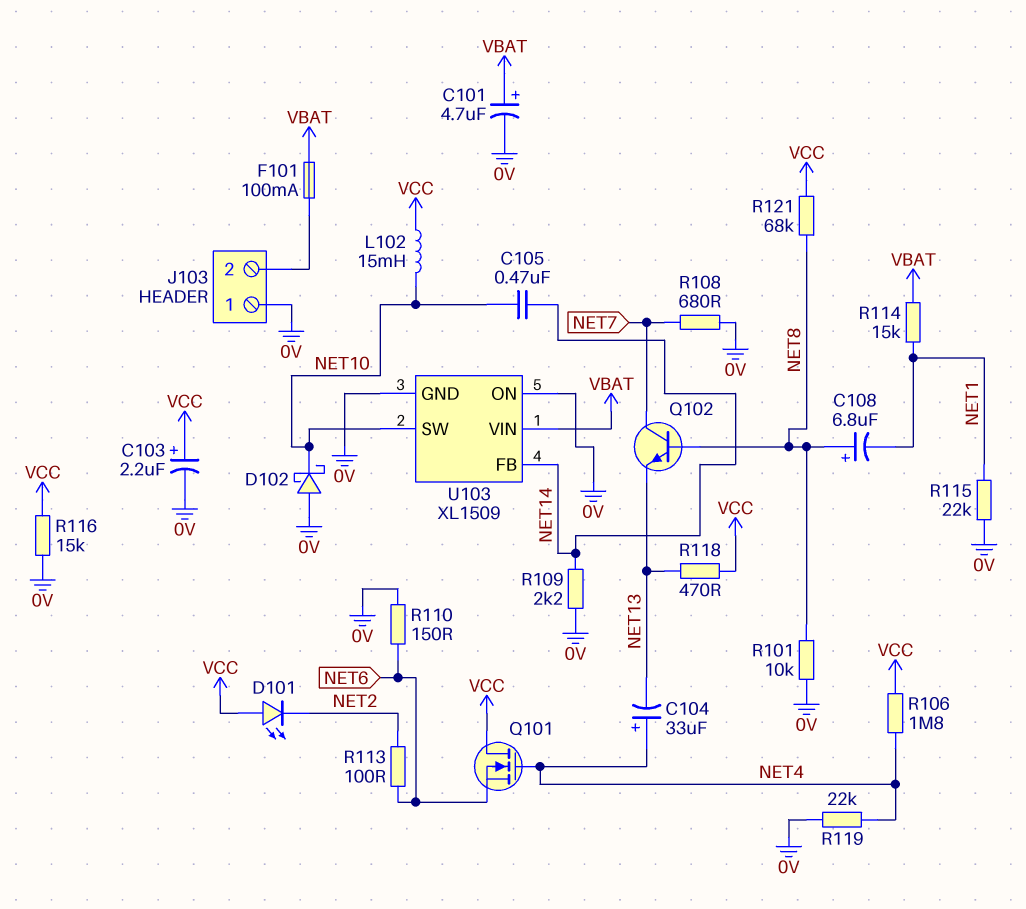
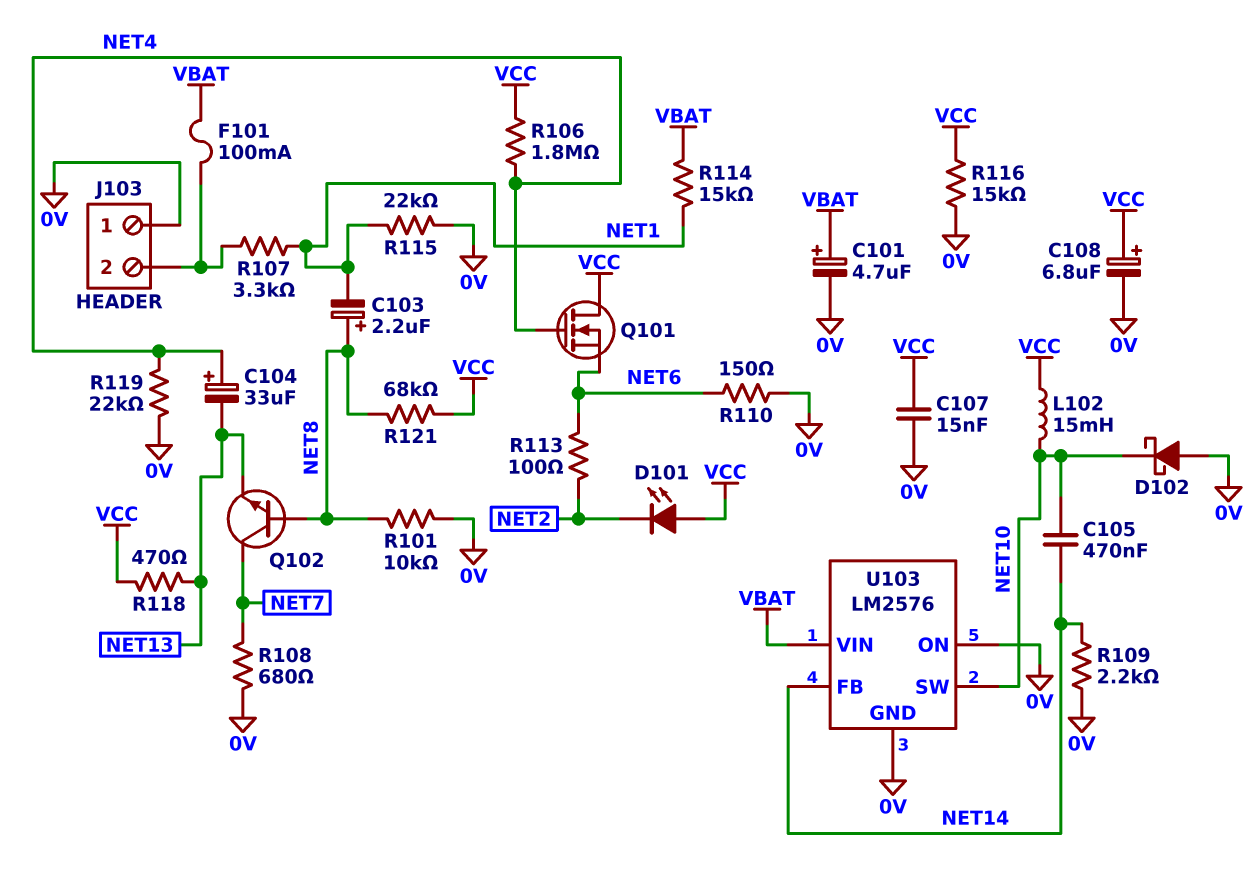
C103: 2.2uF (plus VCC, minus 0V) -> 2.2uF (plus NET8, minus NET1)
C107: none -> 15nF (0V, VCC)
C108: 6.8uF (plus NET8, minus NET1) -> 6.8uF (plus VCC, minus 0V)
R107: none -> 3.3k (J103/2, NET1)
U103: XL1509 -> LM2576

